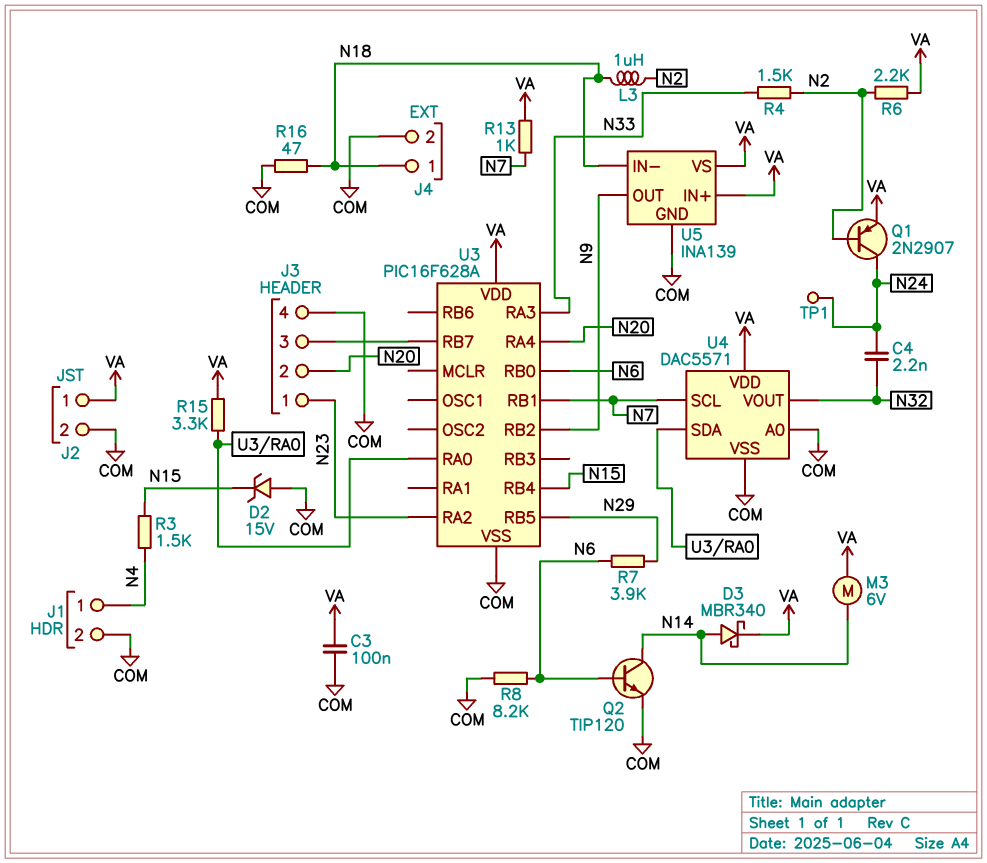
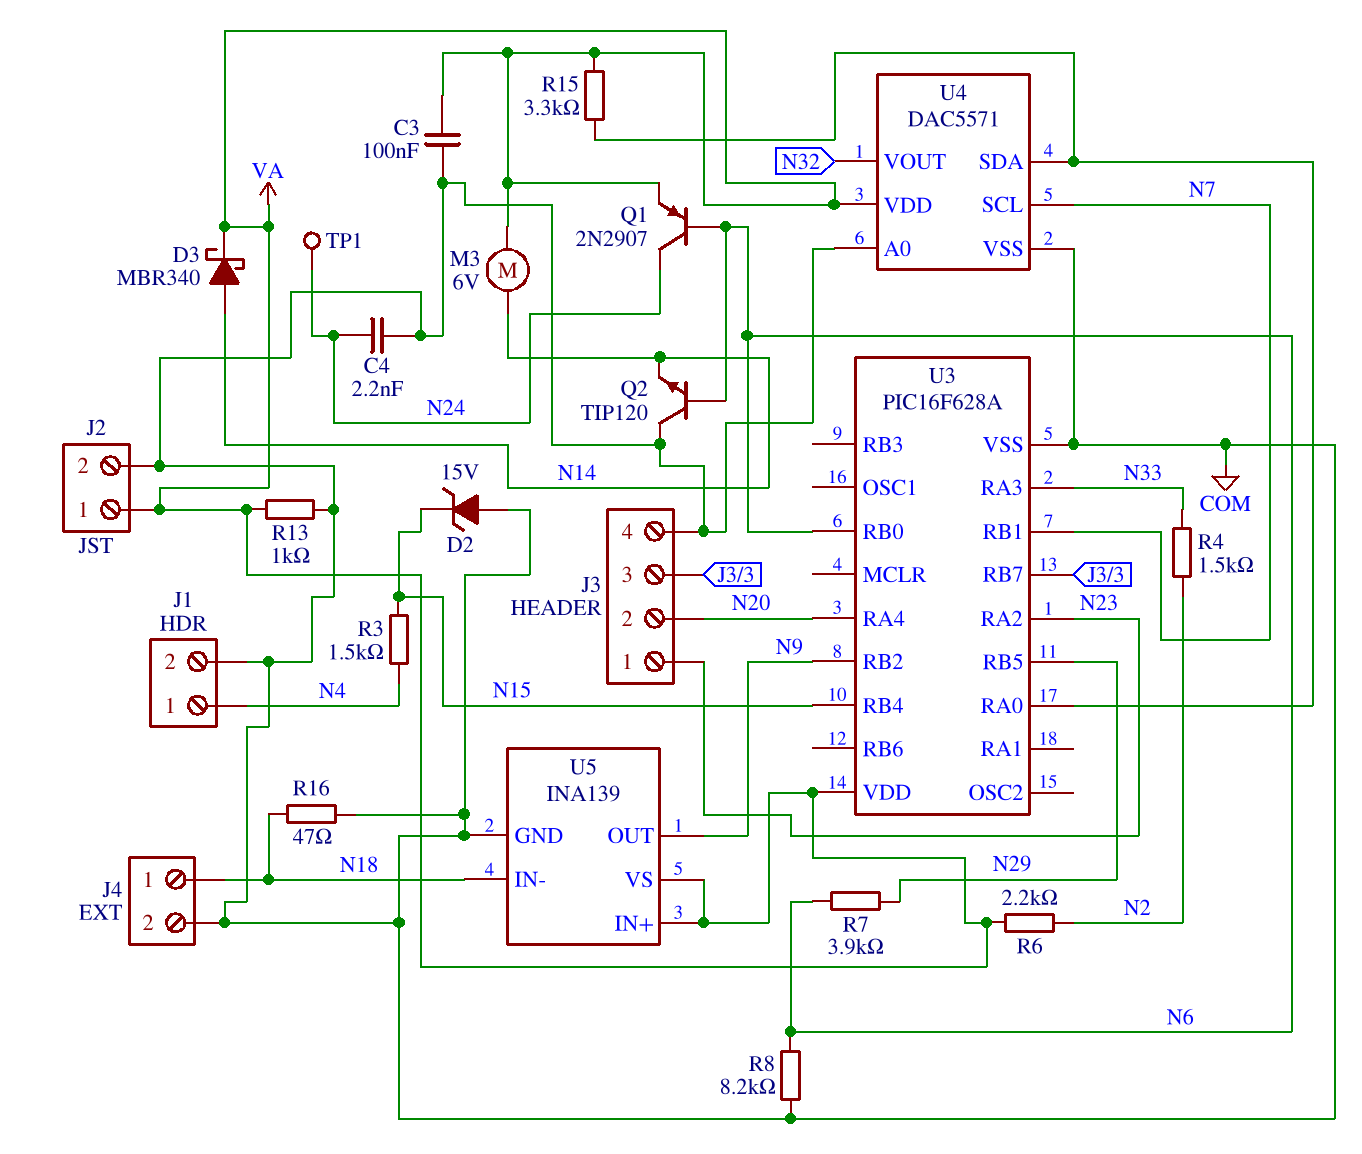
C4: 2.2nF (N24, N32) -> 2.2nF (COM, N24)
L3: 1uH (N2, N18) -> none
Q1: PNP 2N2907 (B N2, C N24, E VA) -> PNP 2N2907 (B N6, C N24, E VA)
Q2: NPN TIP120 (B N6, C N14, E COM) -> NPN TIP120 (B N6, C COM, E N14)
R13: 1k (N7, VA) -> 1k (COM, VA)

